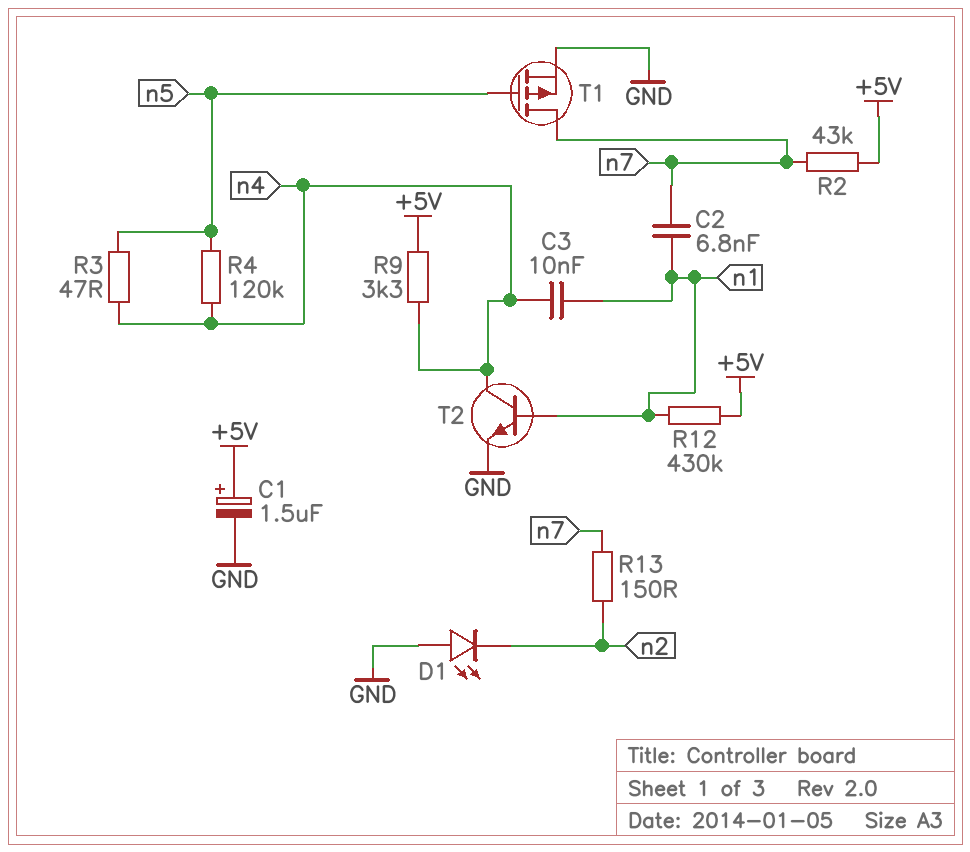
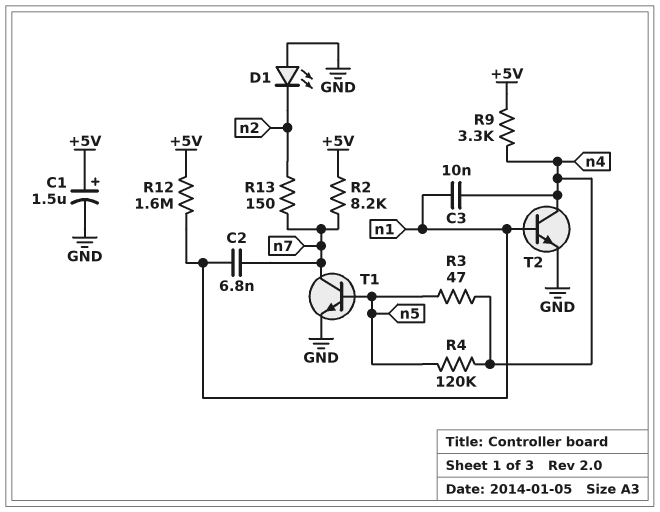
R2: 43k (+5V, n7) -> 8.2k (+5V, n7)
R12: 430k (+5V, n1) -> 1.6M (+5V, n1)
T1: PMOS (G n5, D n7, S GND) -> NPN (B n5, C n7, E GND)

